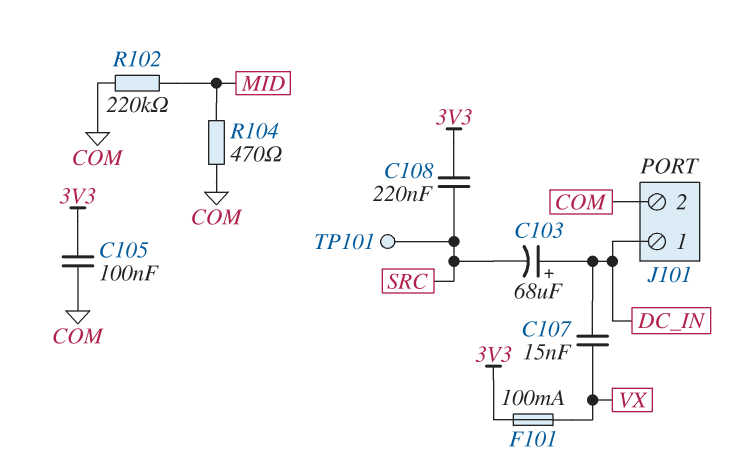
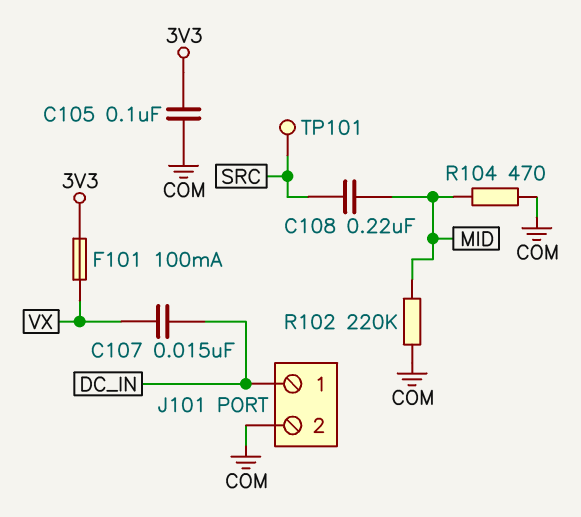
C103: 68uF (plus DC_IN, minus SRC) -> none
C108: 220nF (3V3, SRC) -> 220nF (MID, SRC)

